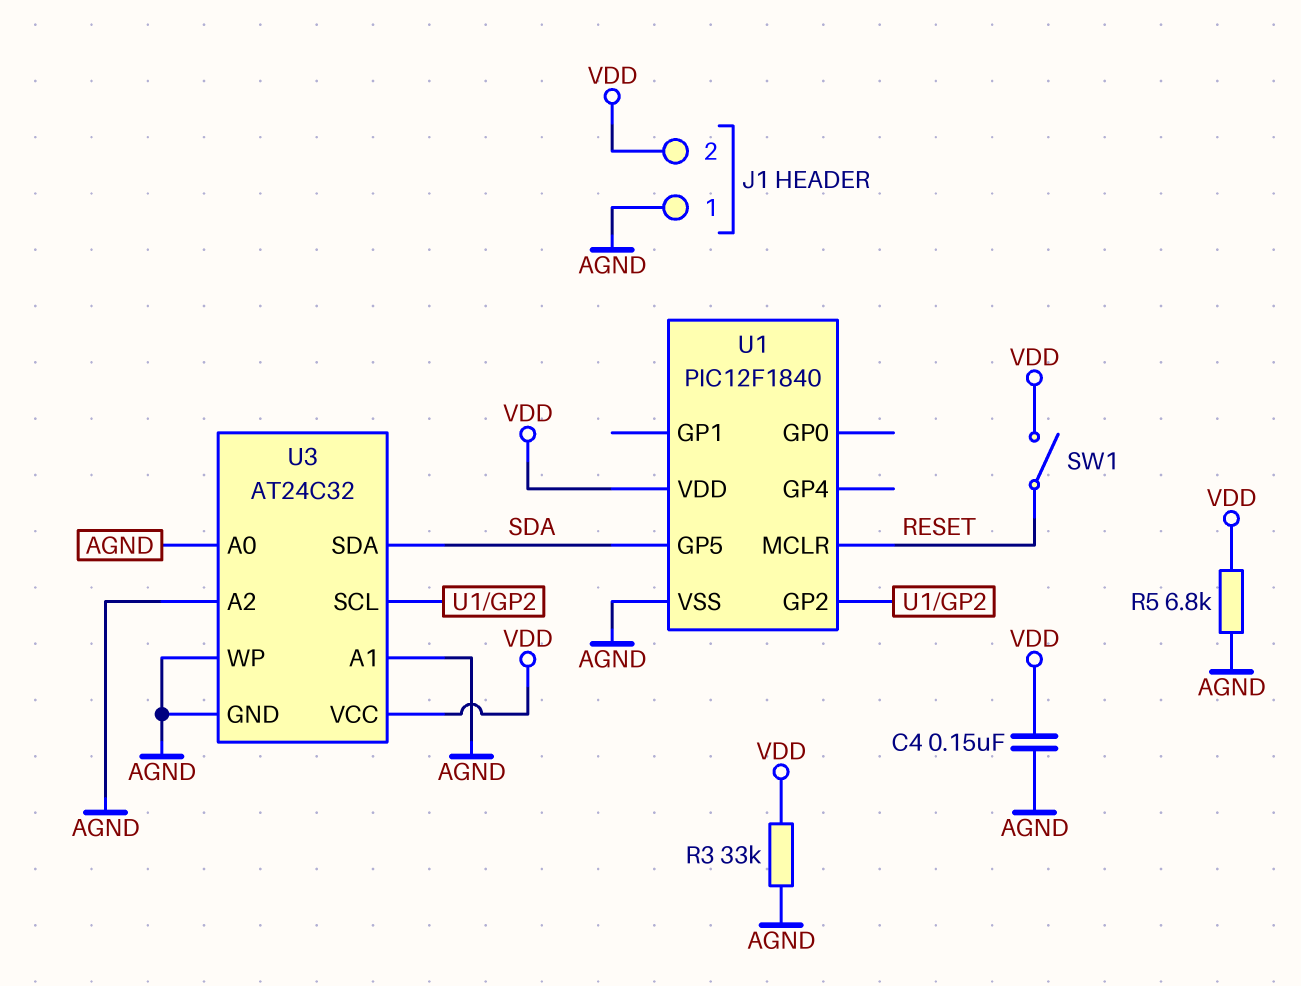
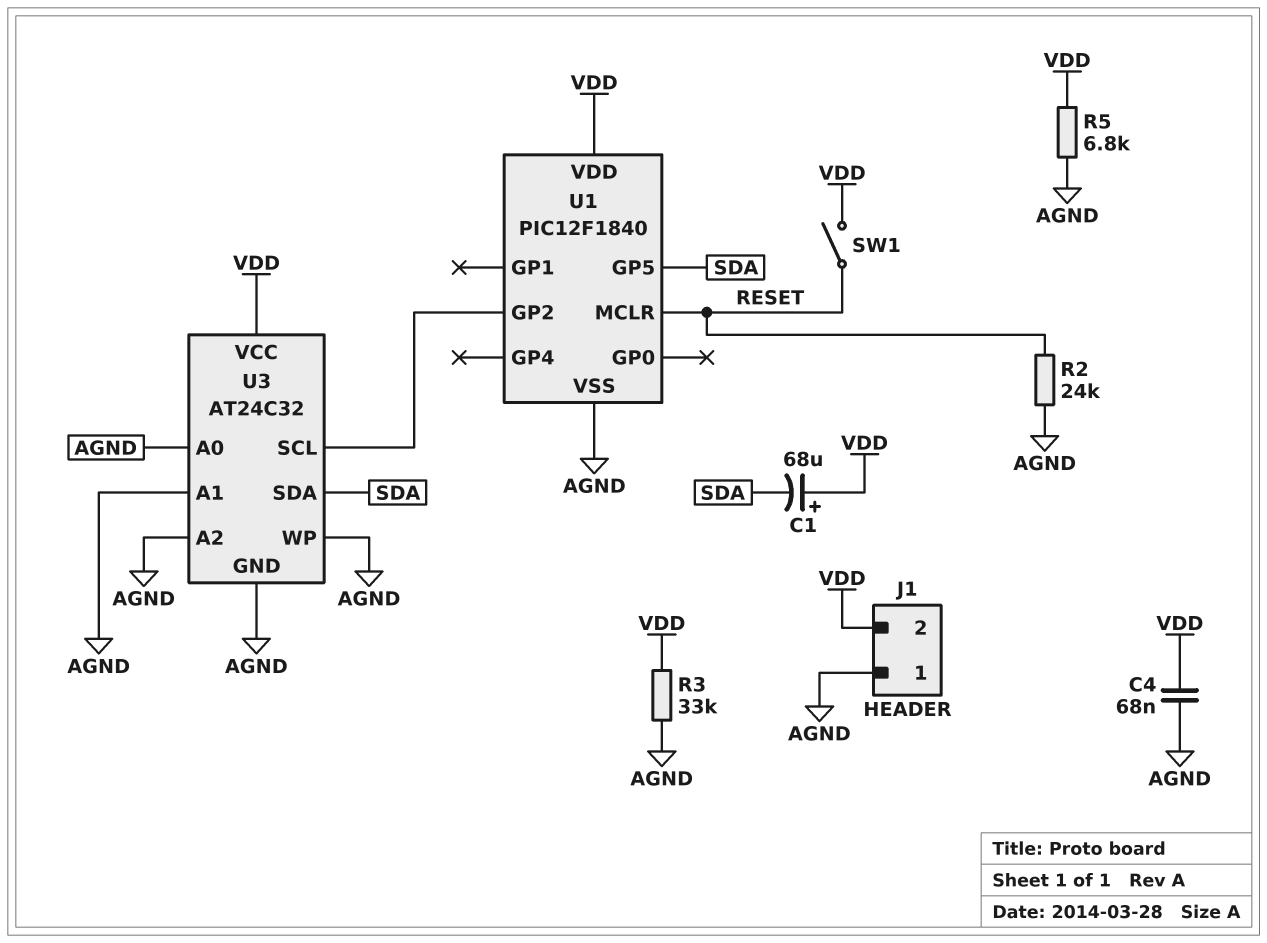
C1: none -> 68uF (plus VDD, minus SDA)
C4: 150nF (AGND, VDD) -> 68nF (AGND, VDD)
R2: none -> 24k (AGND, RESET)

